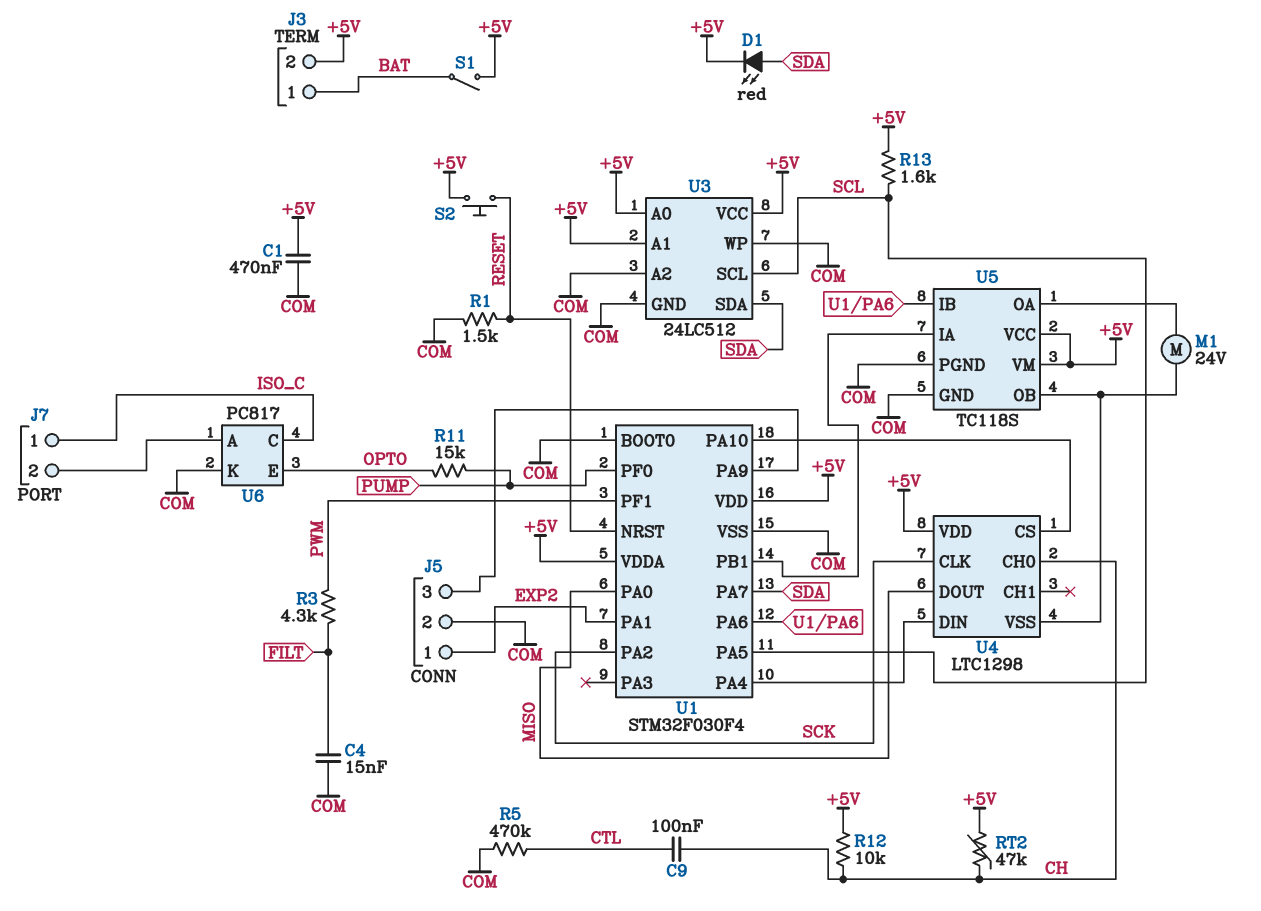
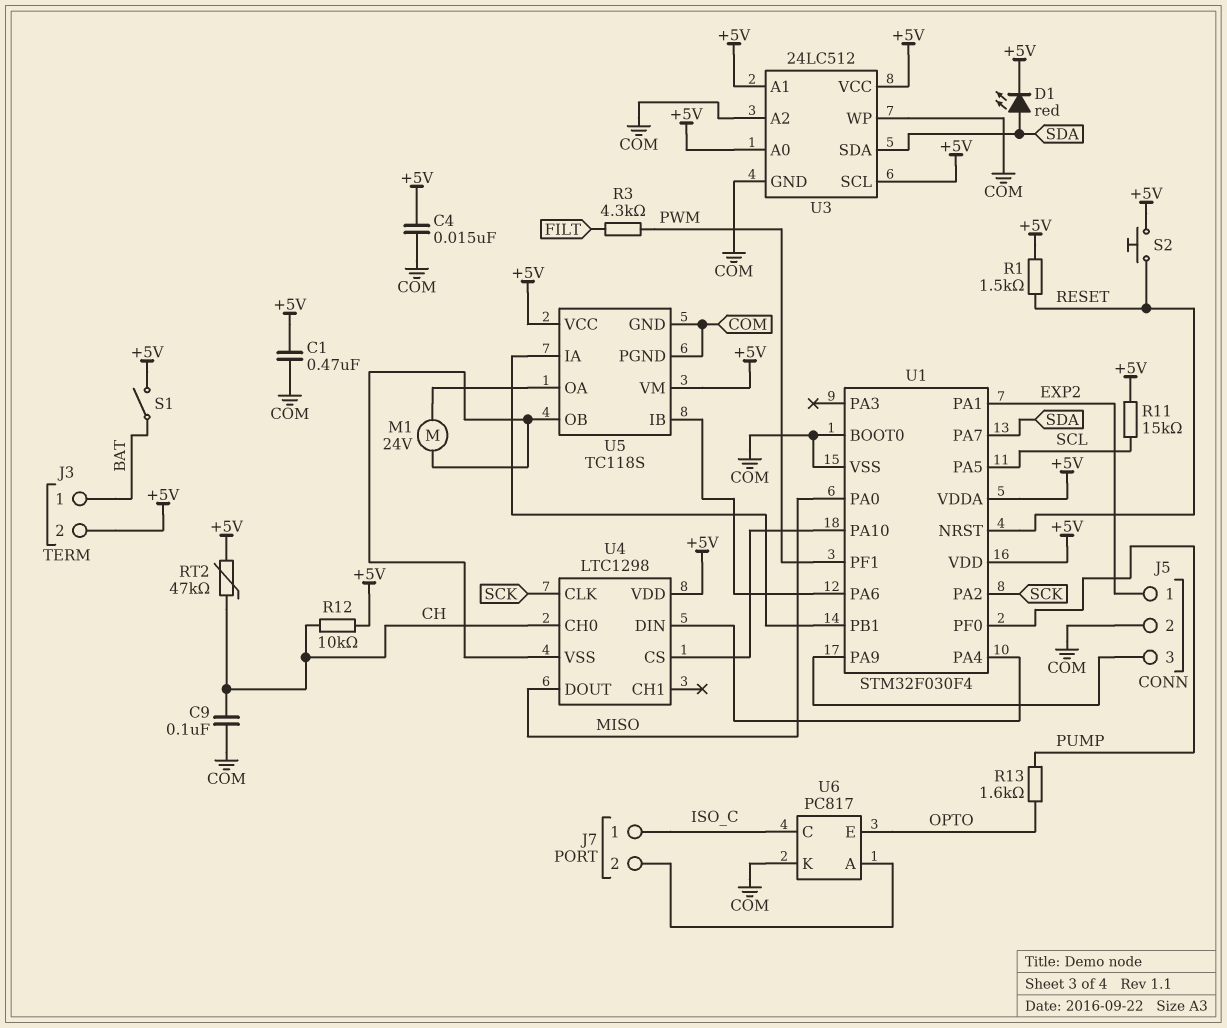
C4: 15nF (COM, FILT) -> 15nF (+5V, COM)
C9: 100nF (CH, CTL) -> 100nF (CH, COM)
R1: 1.5k (COM, RESET) -> 1.5k (+5V, RESET)
R5: 470k (COM, CTL) -> none
R11: 15k (OPTO, PUMP) -> 15k (+5V, SCL)
R13: 1.6k (+5V, SCL) -> 1.6k (OPTO, PUMP)
U3 pin SCL: SCL -> +5V

